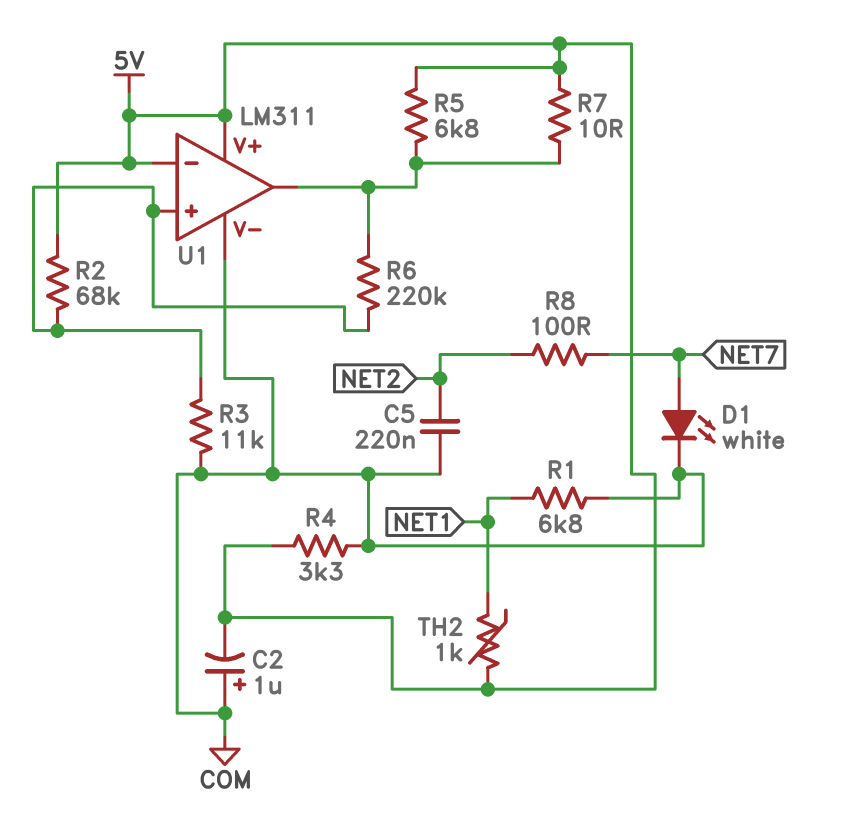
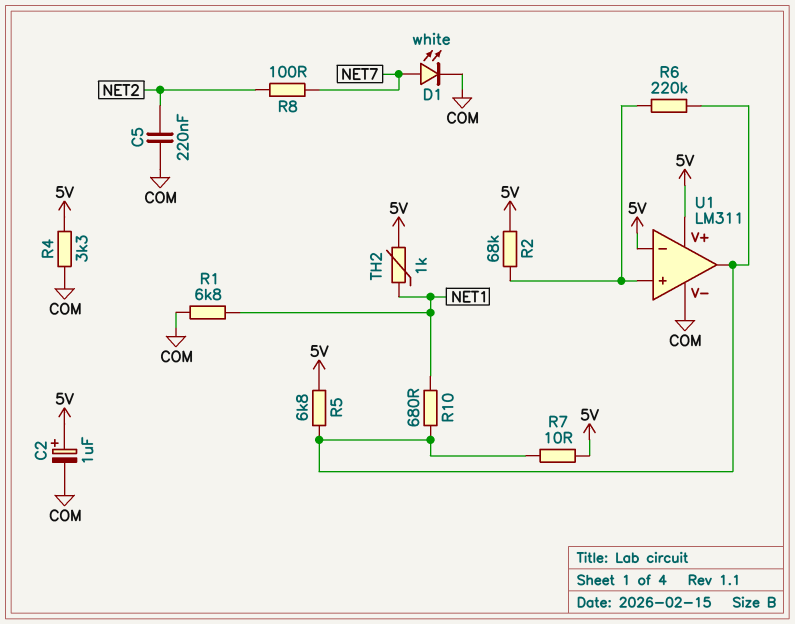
C2: 1uF (plus COM, minus 5V) -> 1uF (plus 5V, minus COM)
R3: 11k (COM, U1/in+) -> none
R10: none -> 680 (NET1, U1/out)

